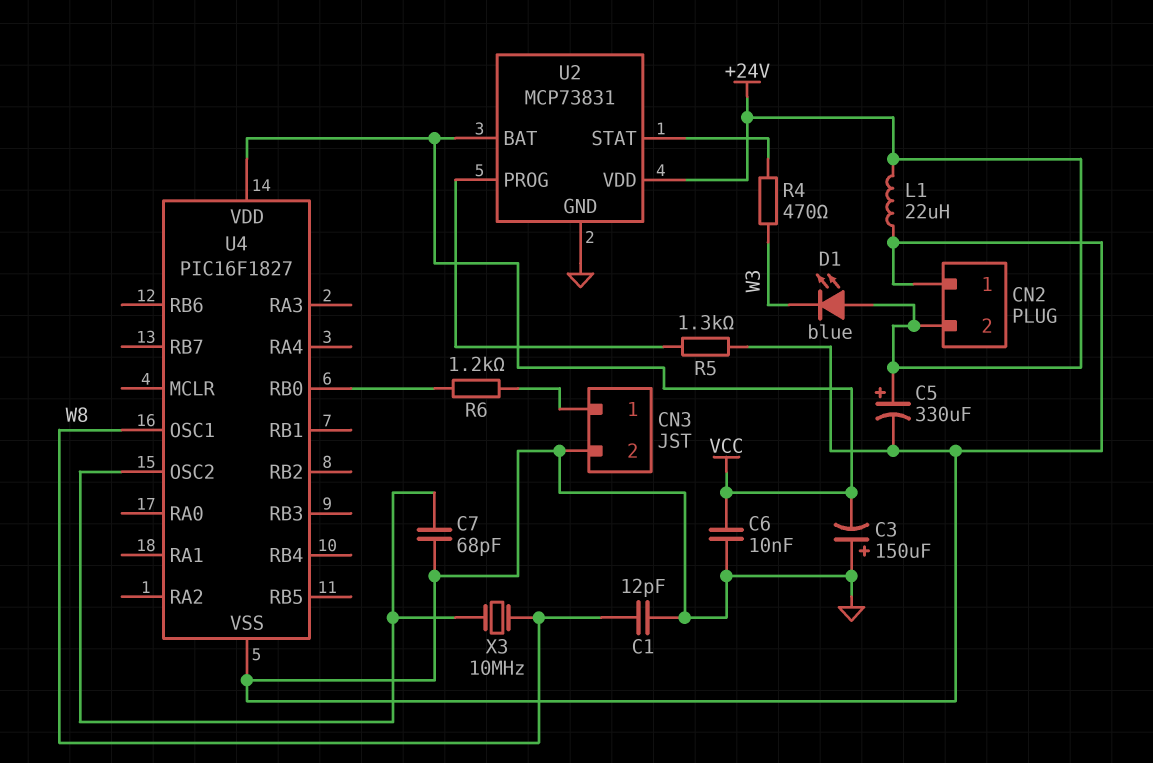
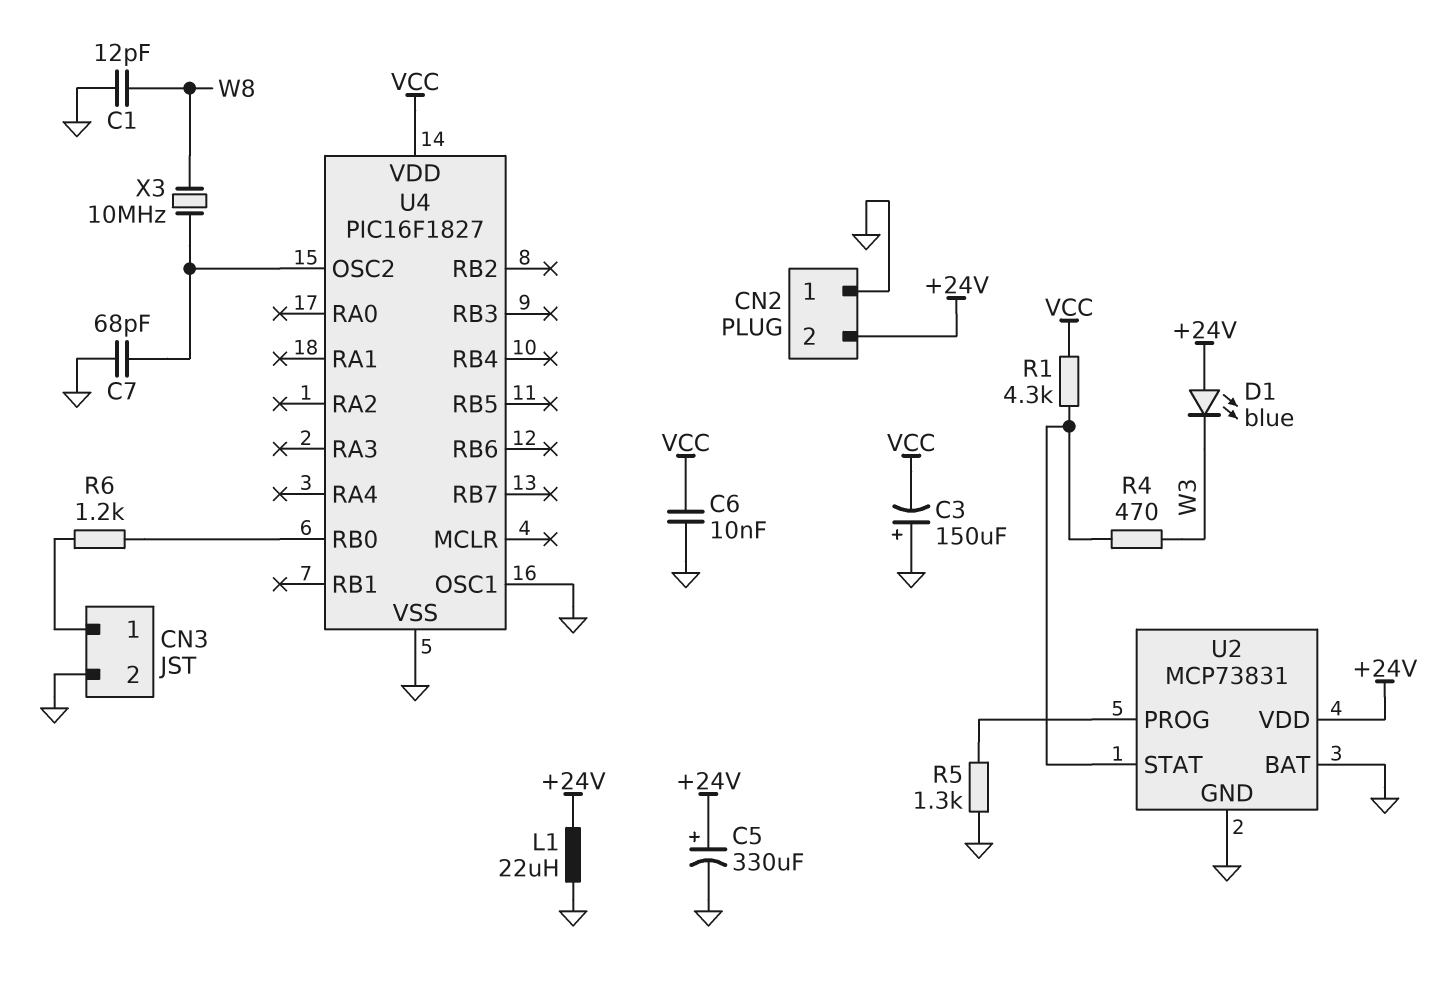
R1: none -> 4.3k (U2/STAT, VCC)
U2 pin BAT: VCC -> GND
U4 pin OSC1: W8 -> GND

